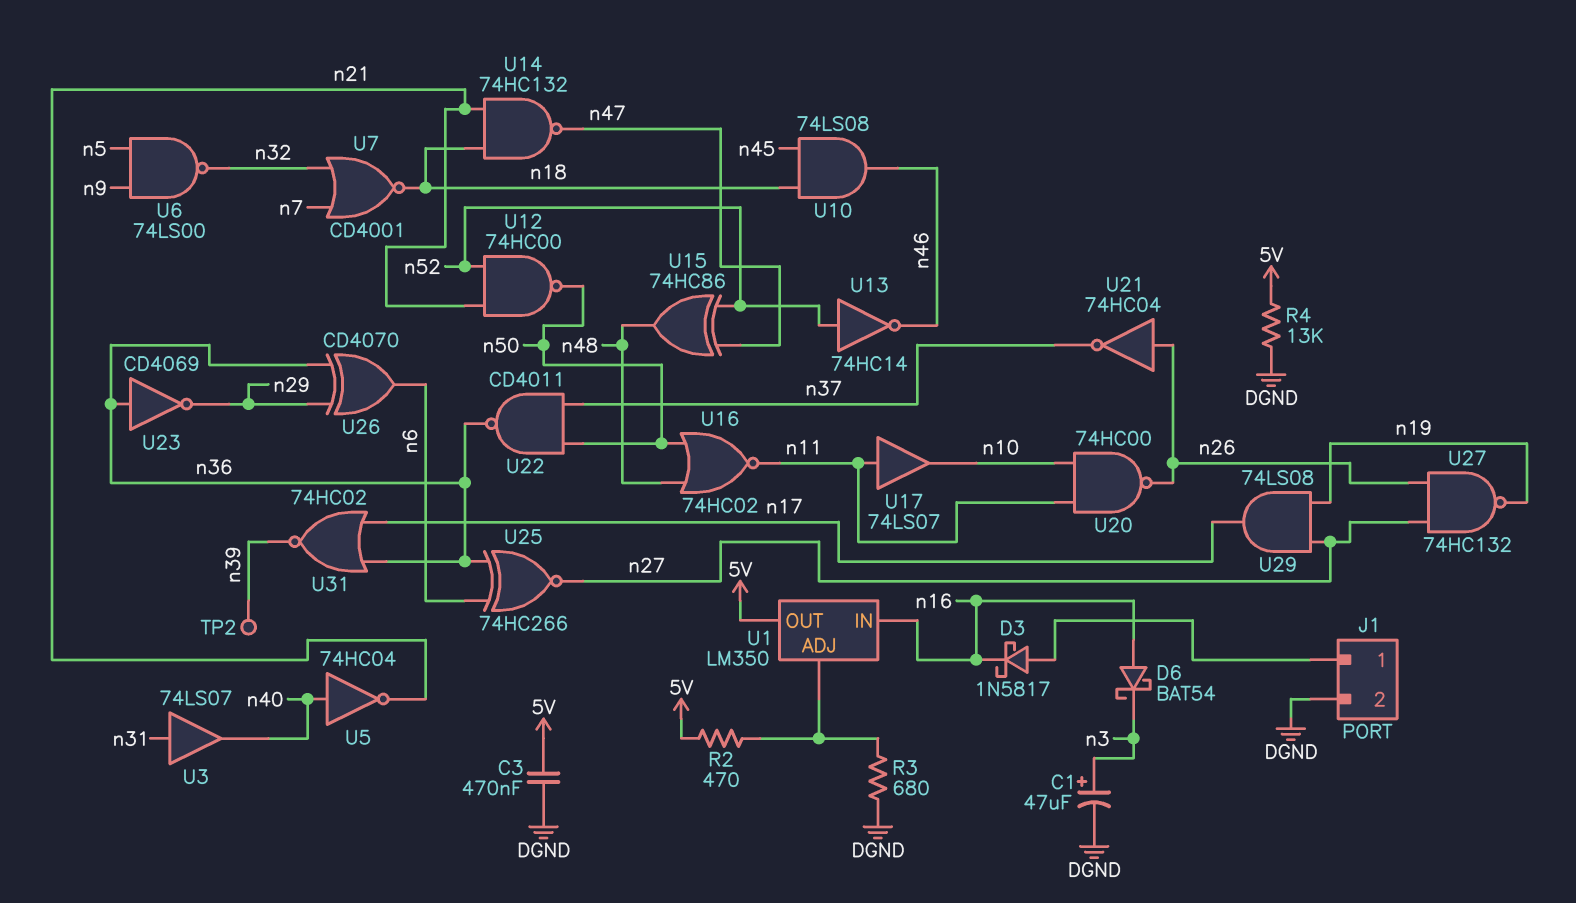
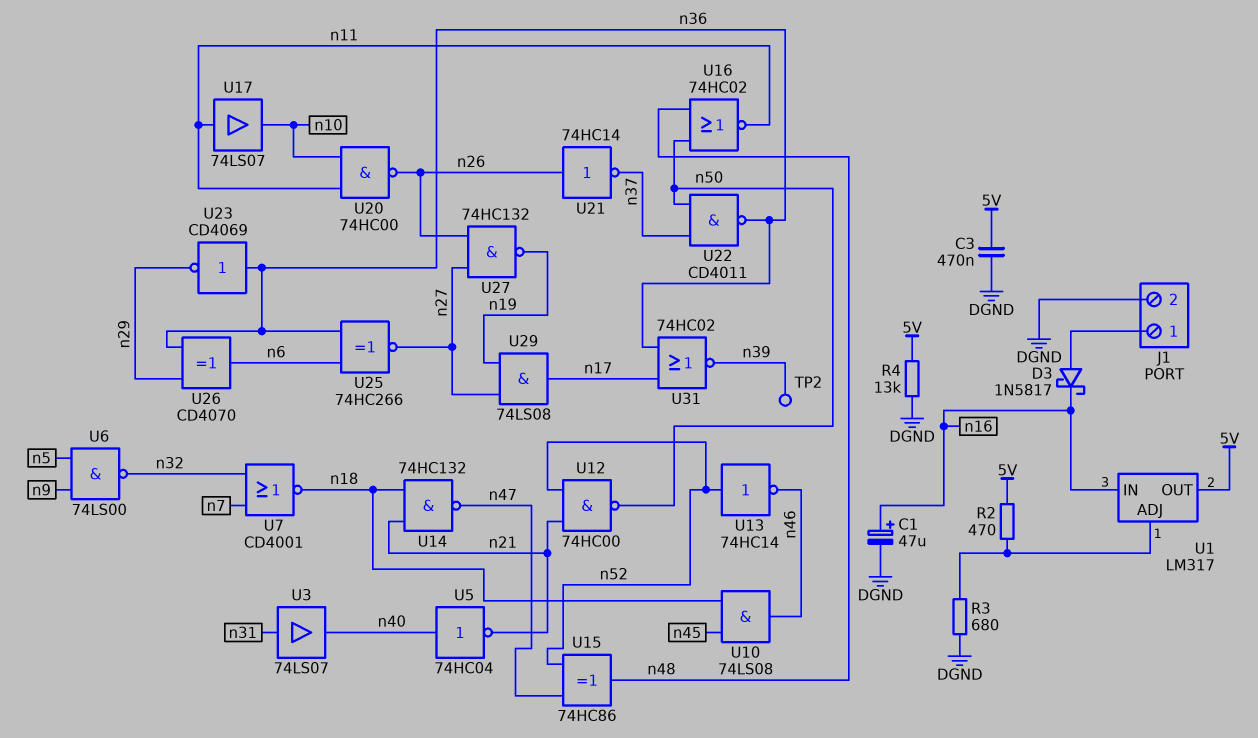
C1: 47uF (plus n3, minus DGND) -> 47uF (plus n16, minus DGND)
D6: schottky BAT54 (A n16, K n3) -> none
U1: LM350 -> LM317
U21: NOT 74HC04 (in n26, out n37) -> NOT 74HC14 (in n26, out n37)

